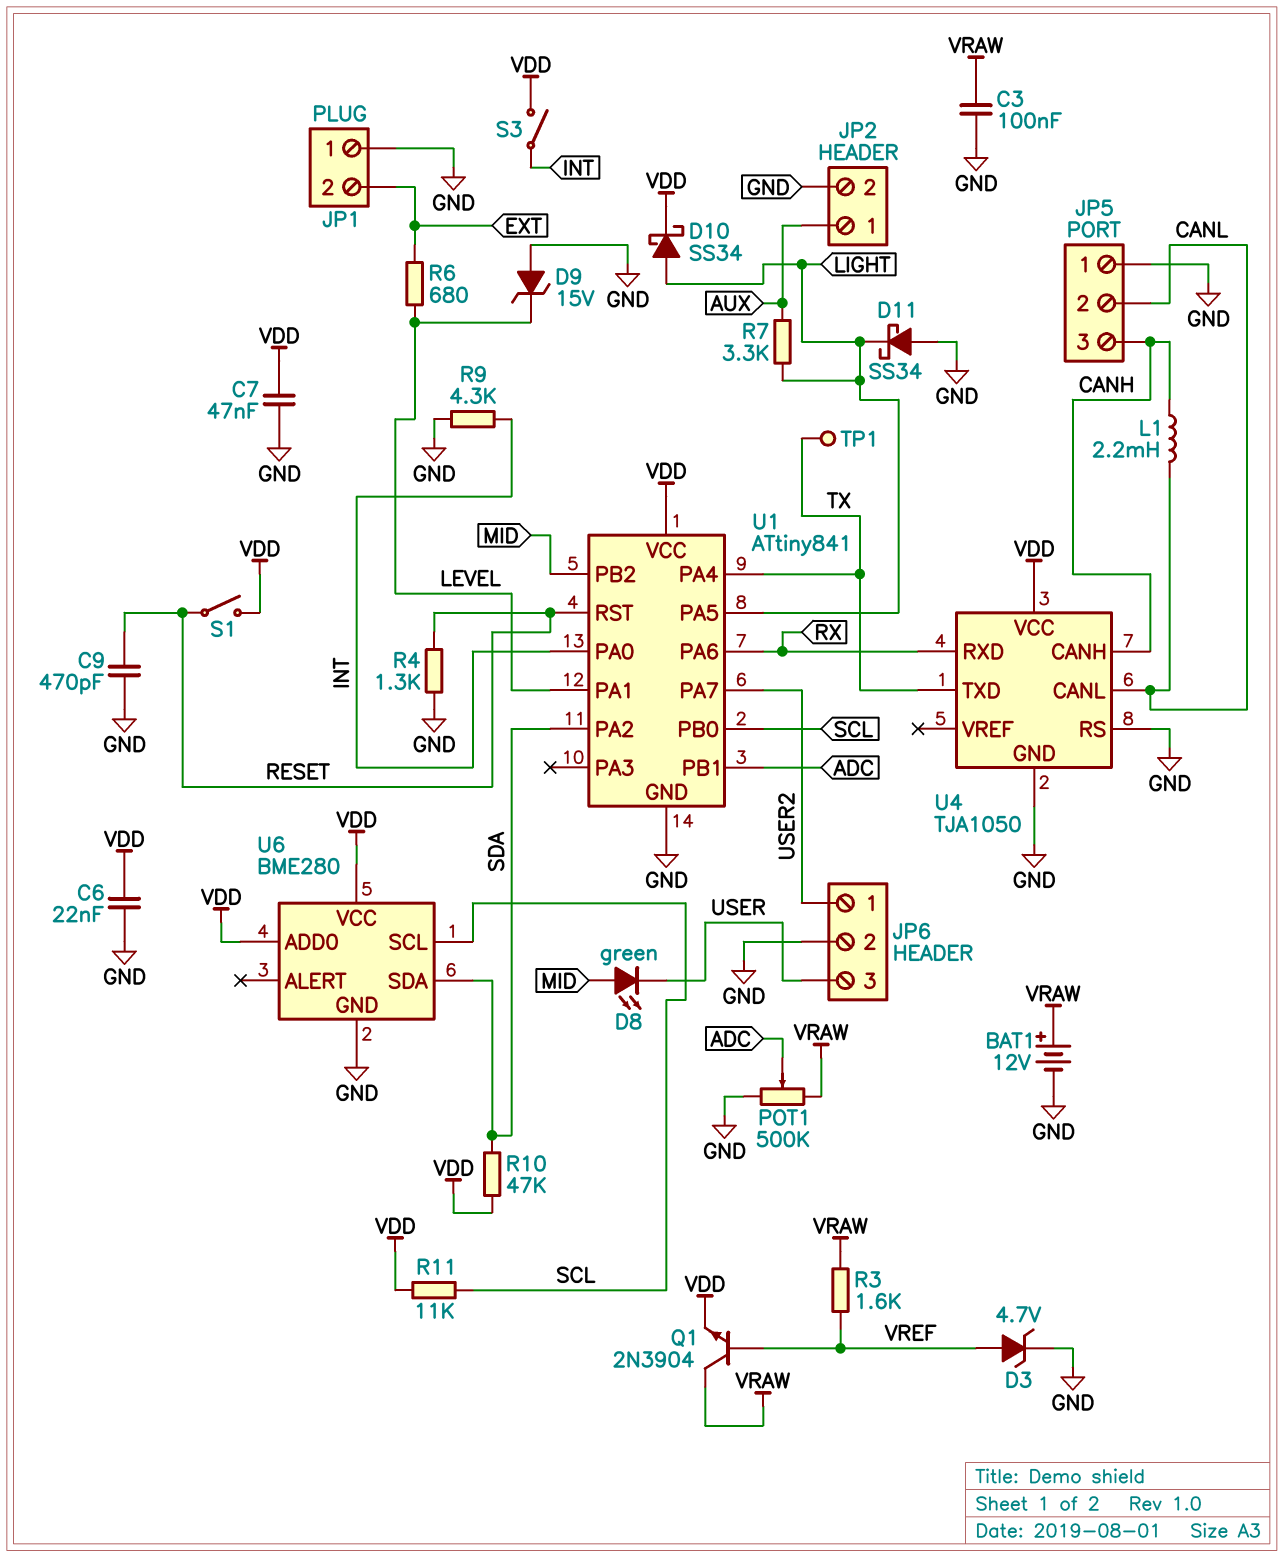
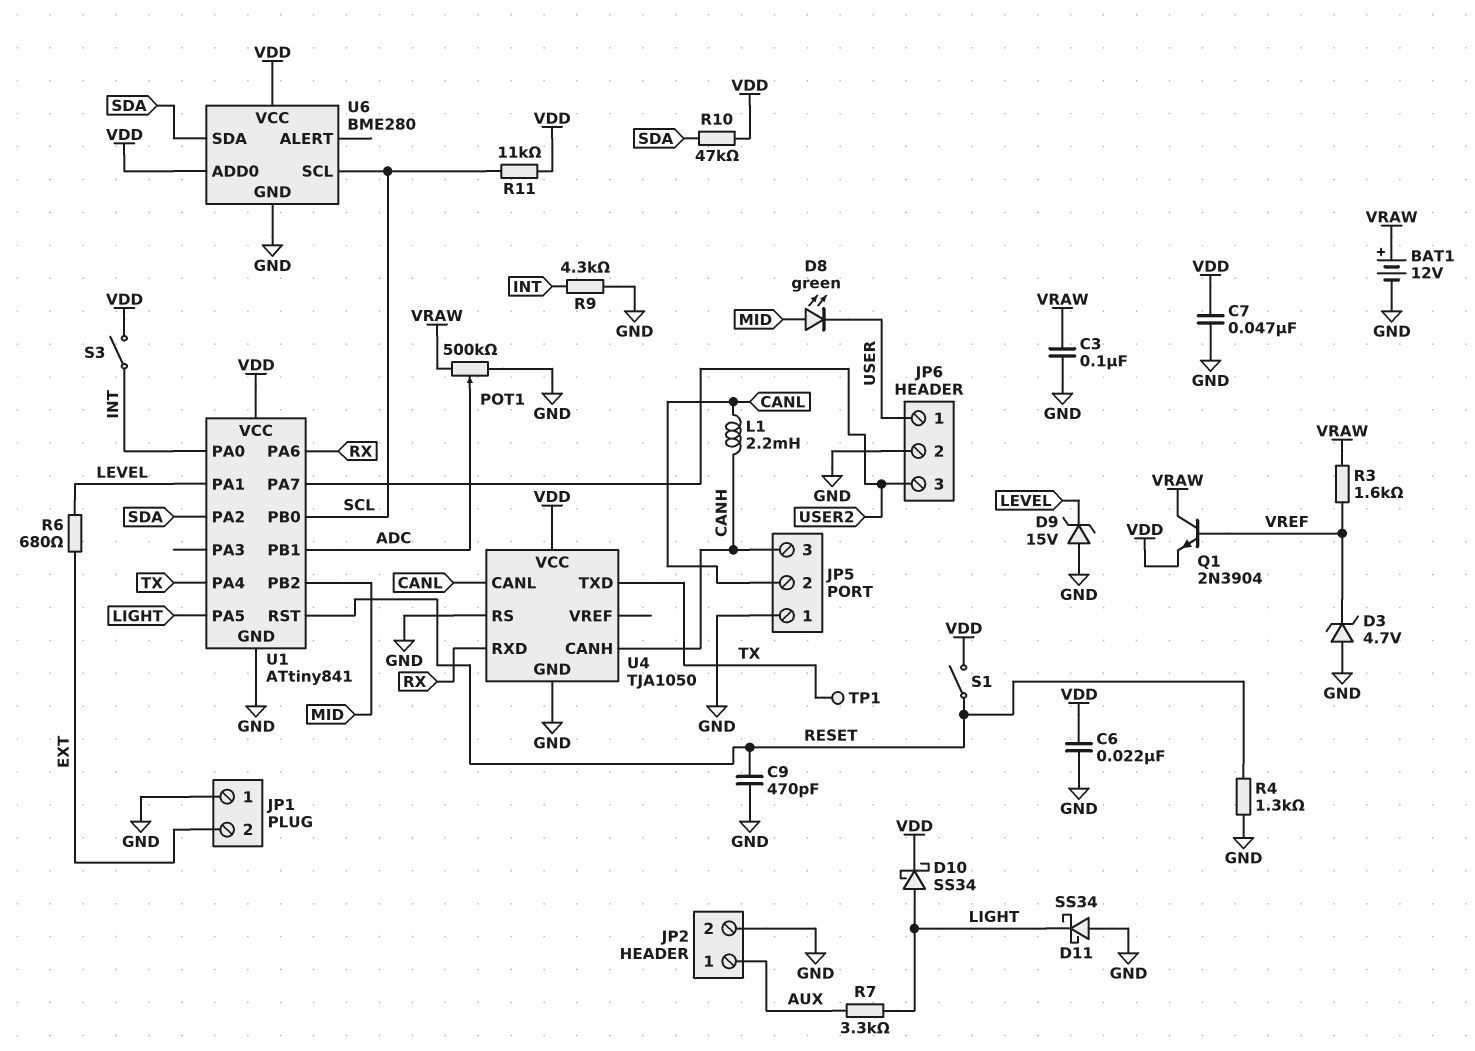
D3: zener 4.7V (A VREF, K GND) -> zener 4.7V (A GND, K VREF)
JP6 pin 1: USER2 -> USER
JP6 pin 3: USER -> USER2

